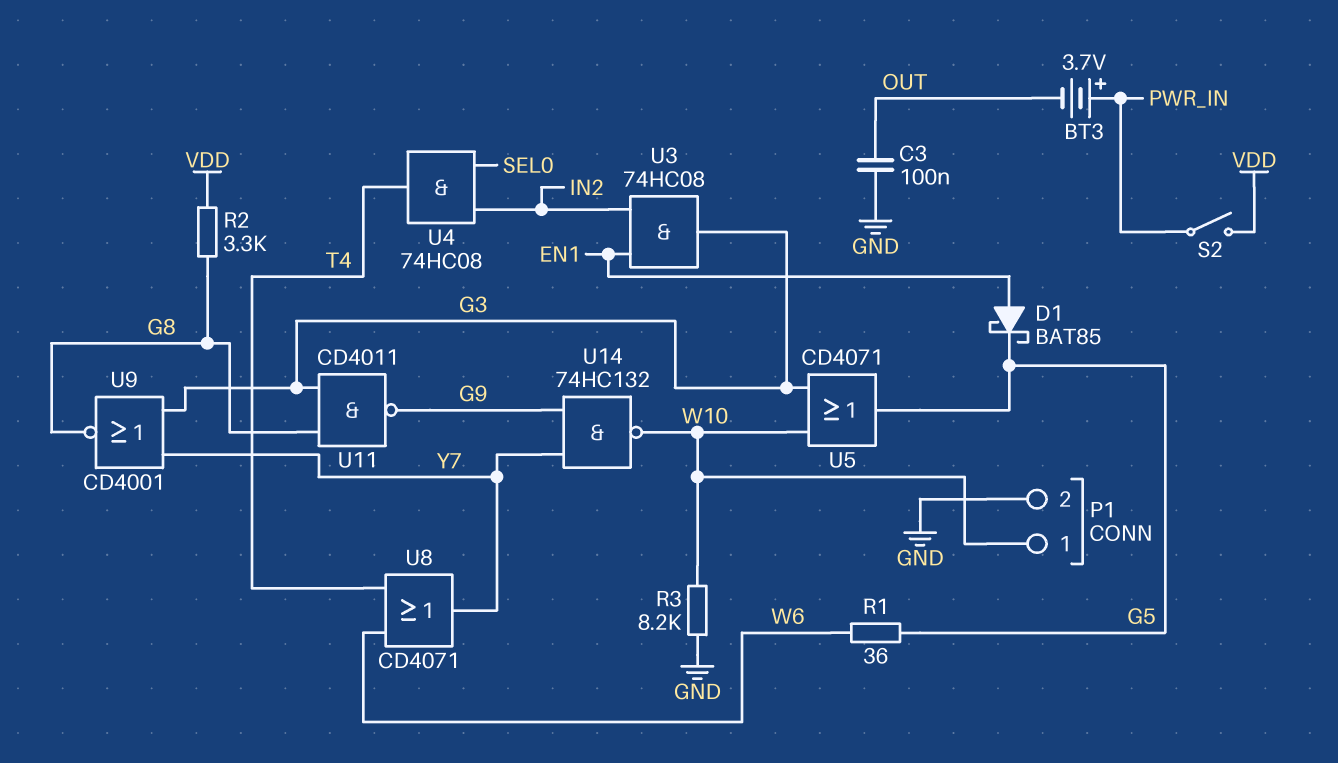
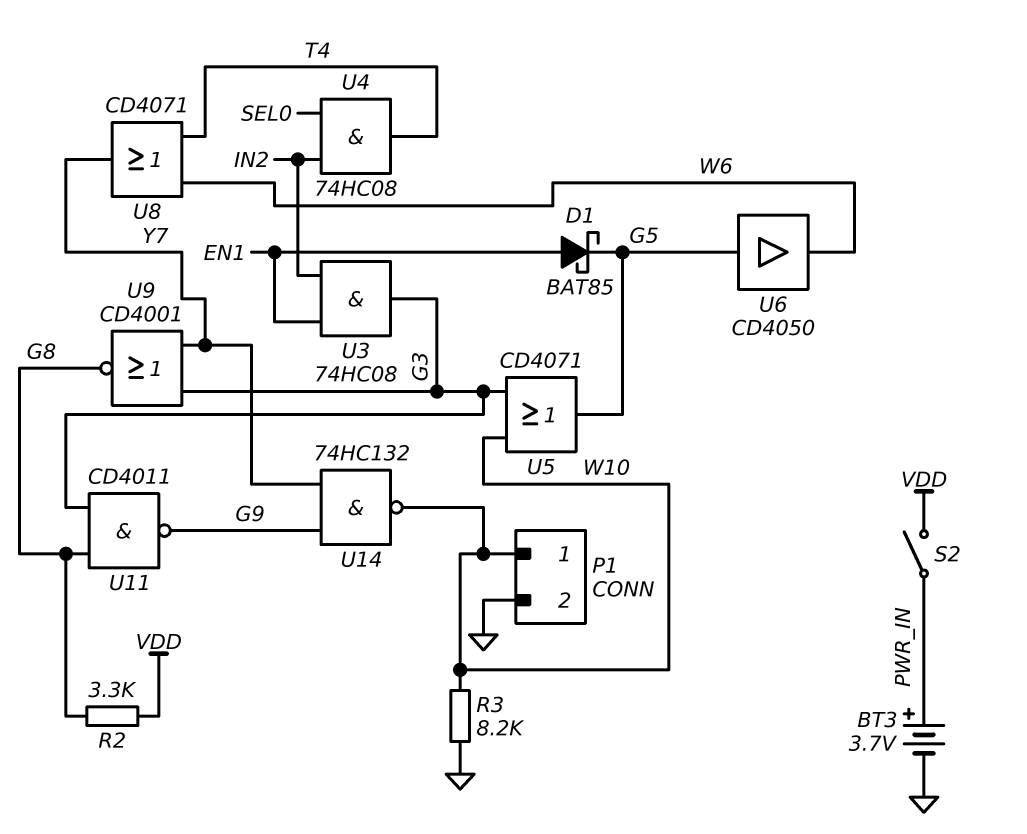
BT3: 3.7V (plus PWR_IN, minus OUT) -> 3.7V (plus PWR_IN, minus GND)
C3: 100nF (GND, OUT) -> none
R1: 36 (G5, W6) -> none
U6: none -> buffer CD4050 (in G5, out W6)

